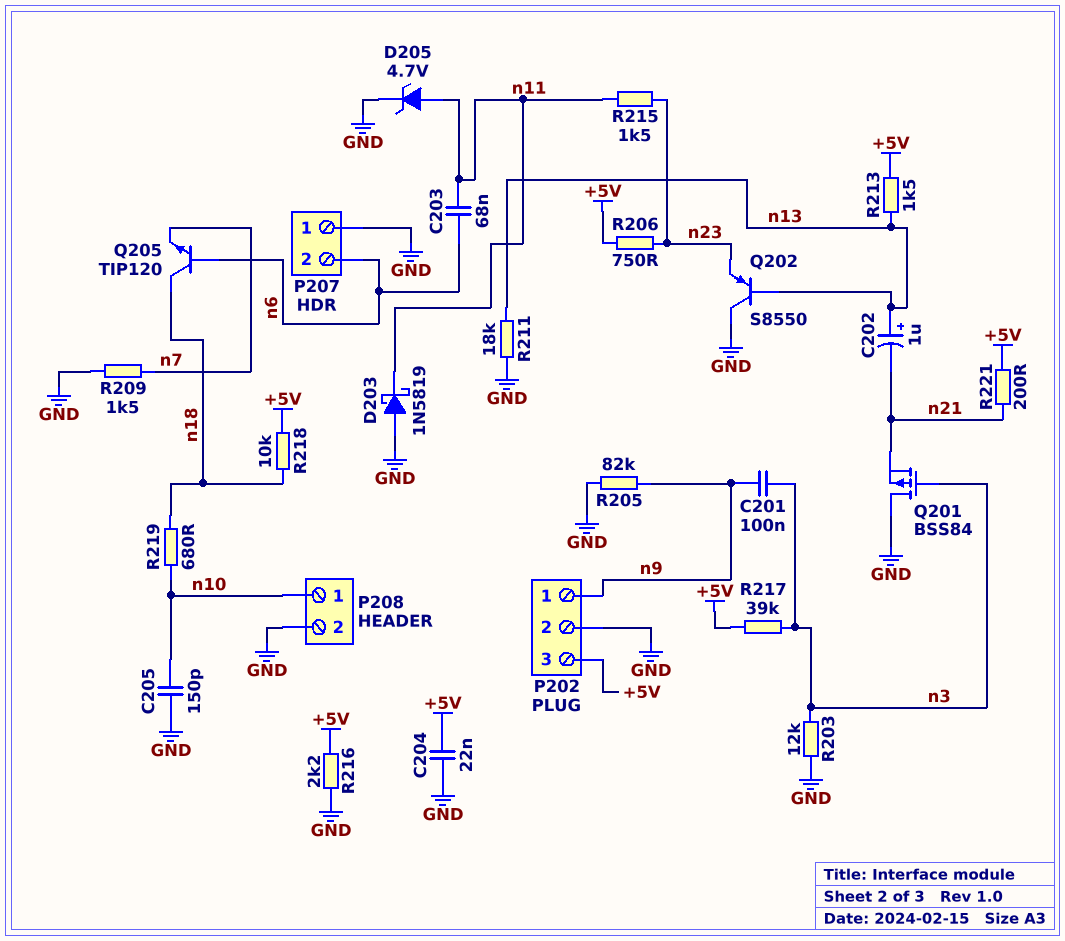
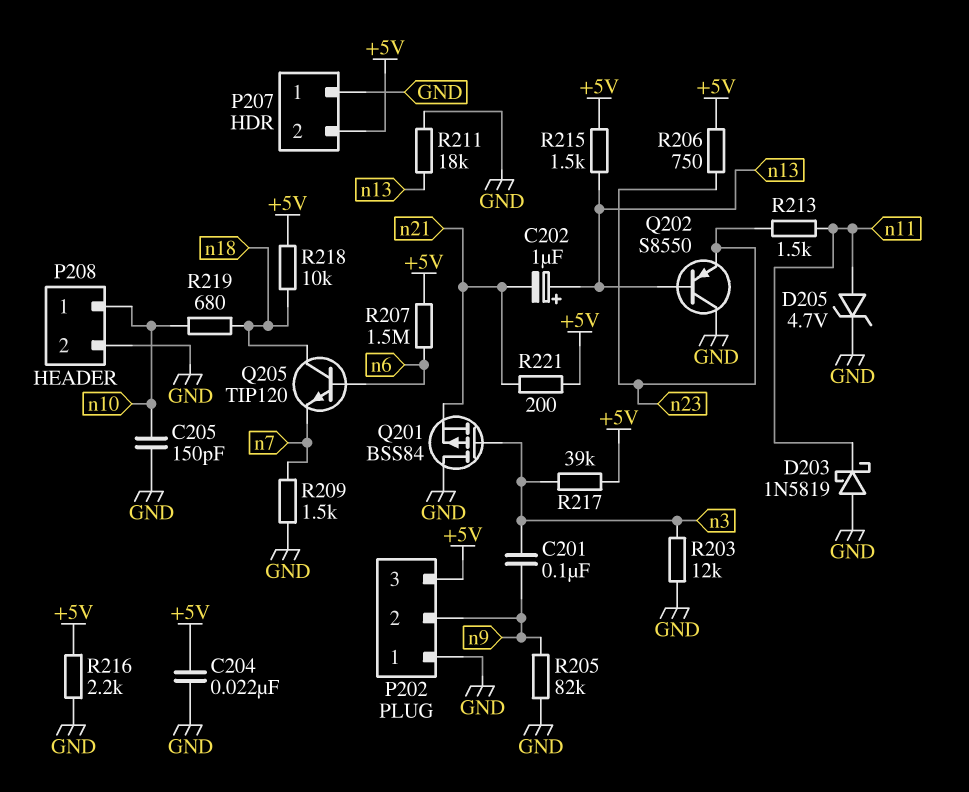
C203: 68nF (n6, n11) -> none
P202 pin 1: n9 -> GND
P202 pin 2: GND -> n9
P207 pin 2: n6 -> +5V
R207: none -> 1.5M (+5V, n6)
R213: 1.5k (+5V, n13) -> 1.5k (n11, n23)
R215: 1.5k (n11, n23) -> 1.5k (+5V, n13)

